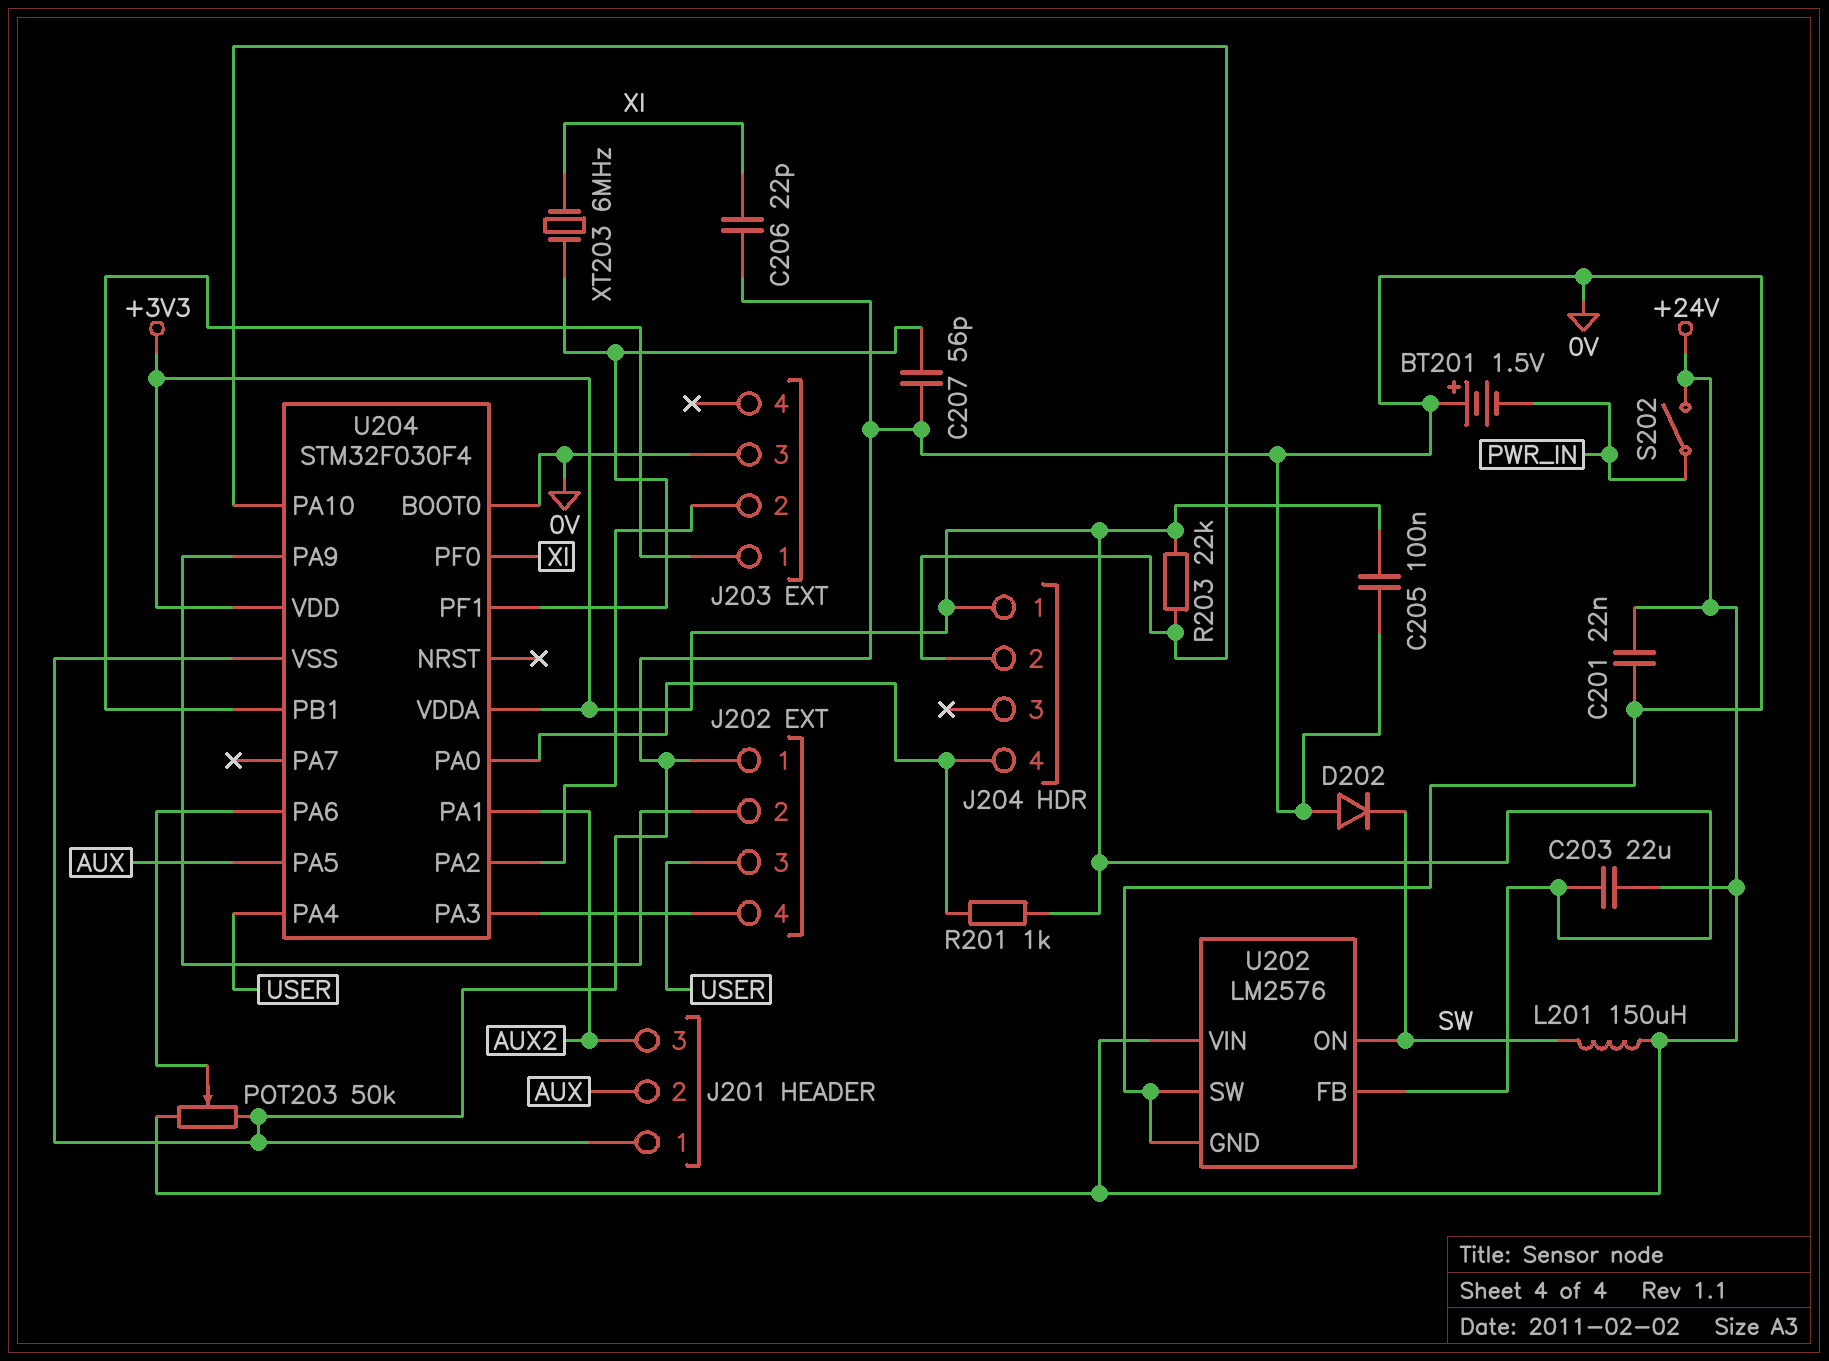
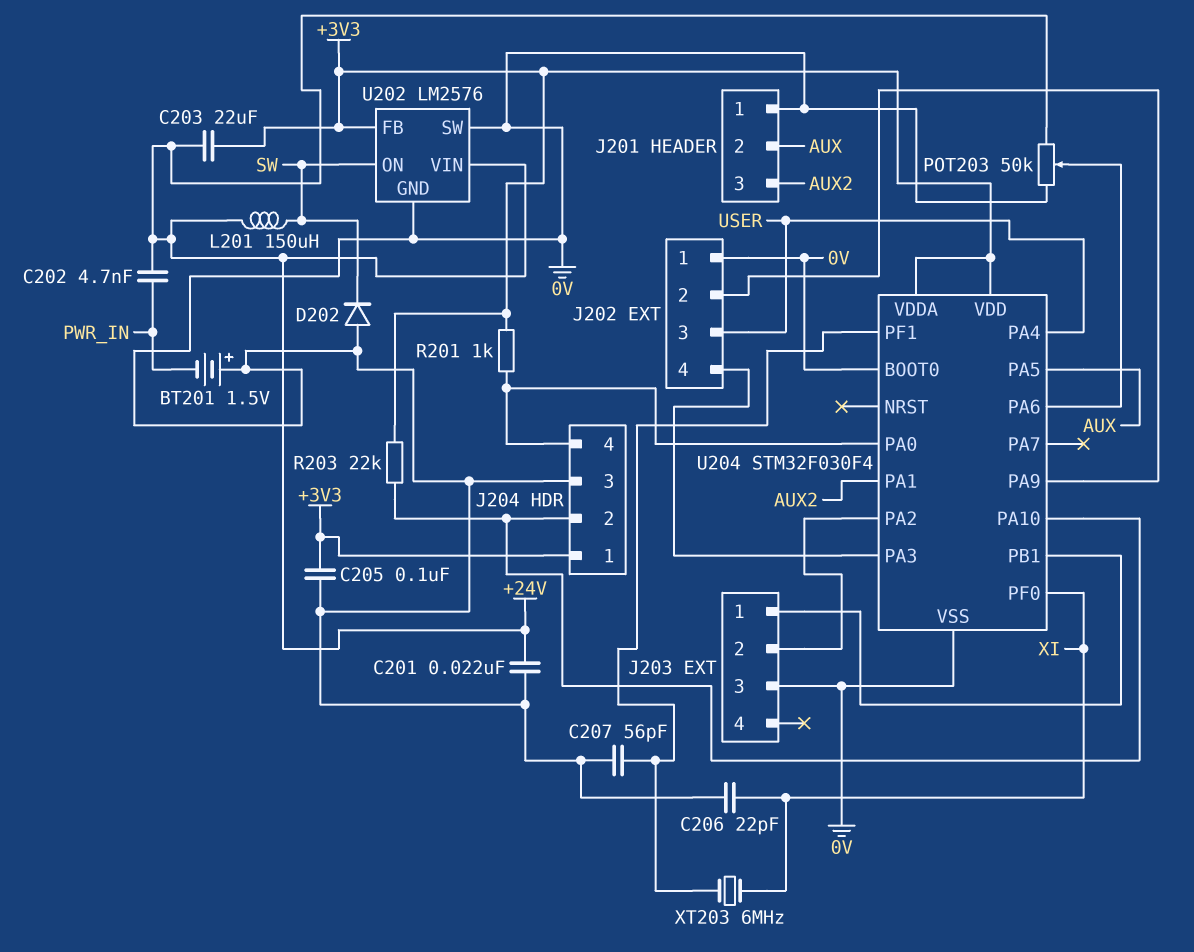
C202: none -> 4.7nF (+24V, PWR_IN)
J204 pin 3: none -> 0V
S202: switch (+24V, PWR_IN) -> none

